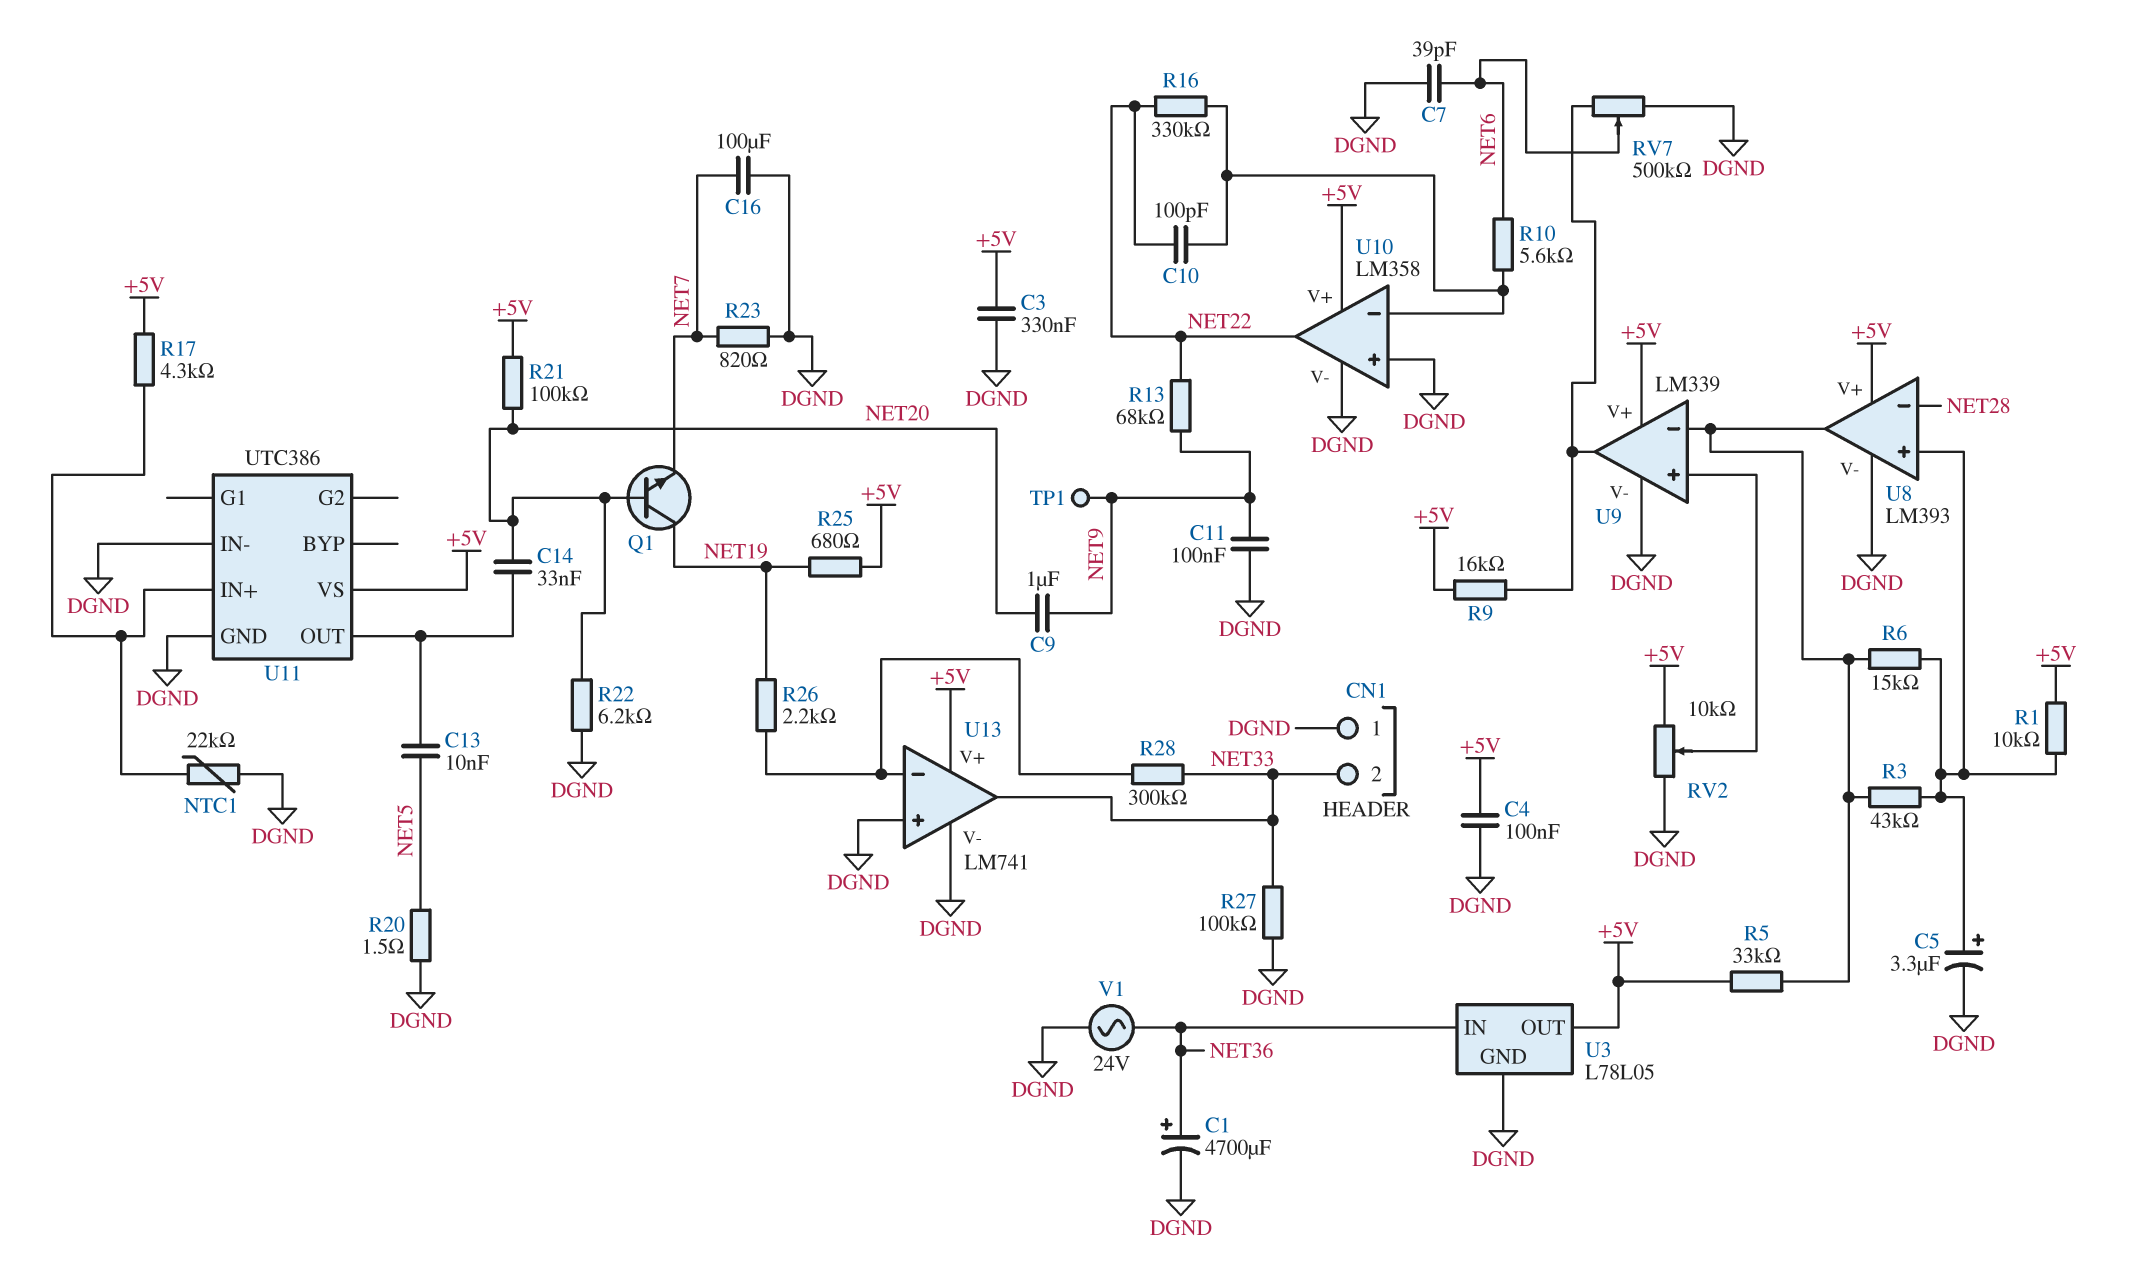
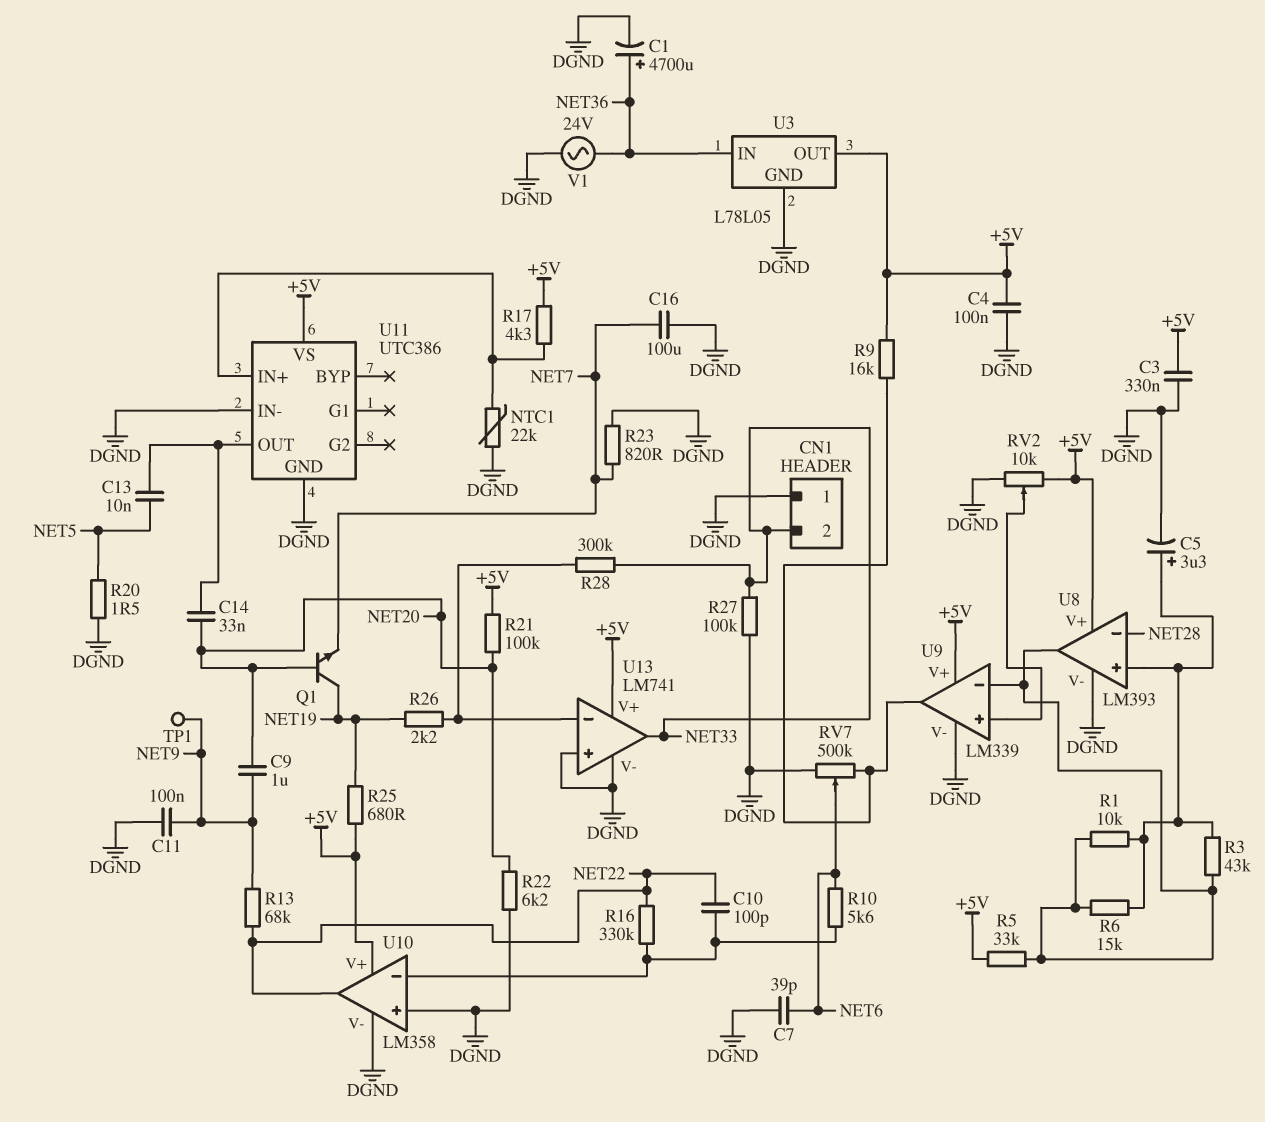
R1: 10k (+5V, U8/in+) -> 10k (U8/in+, U8/out)

